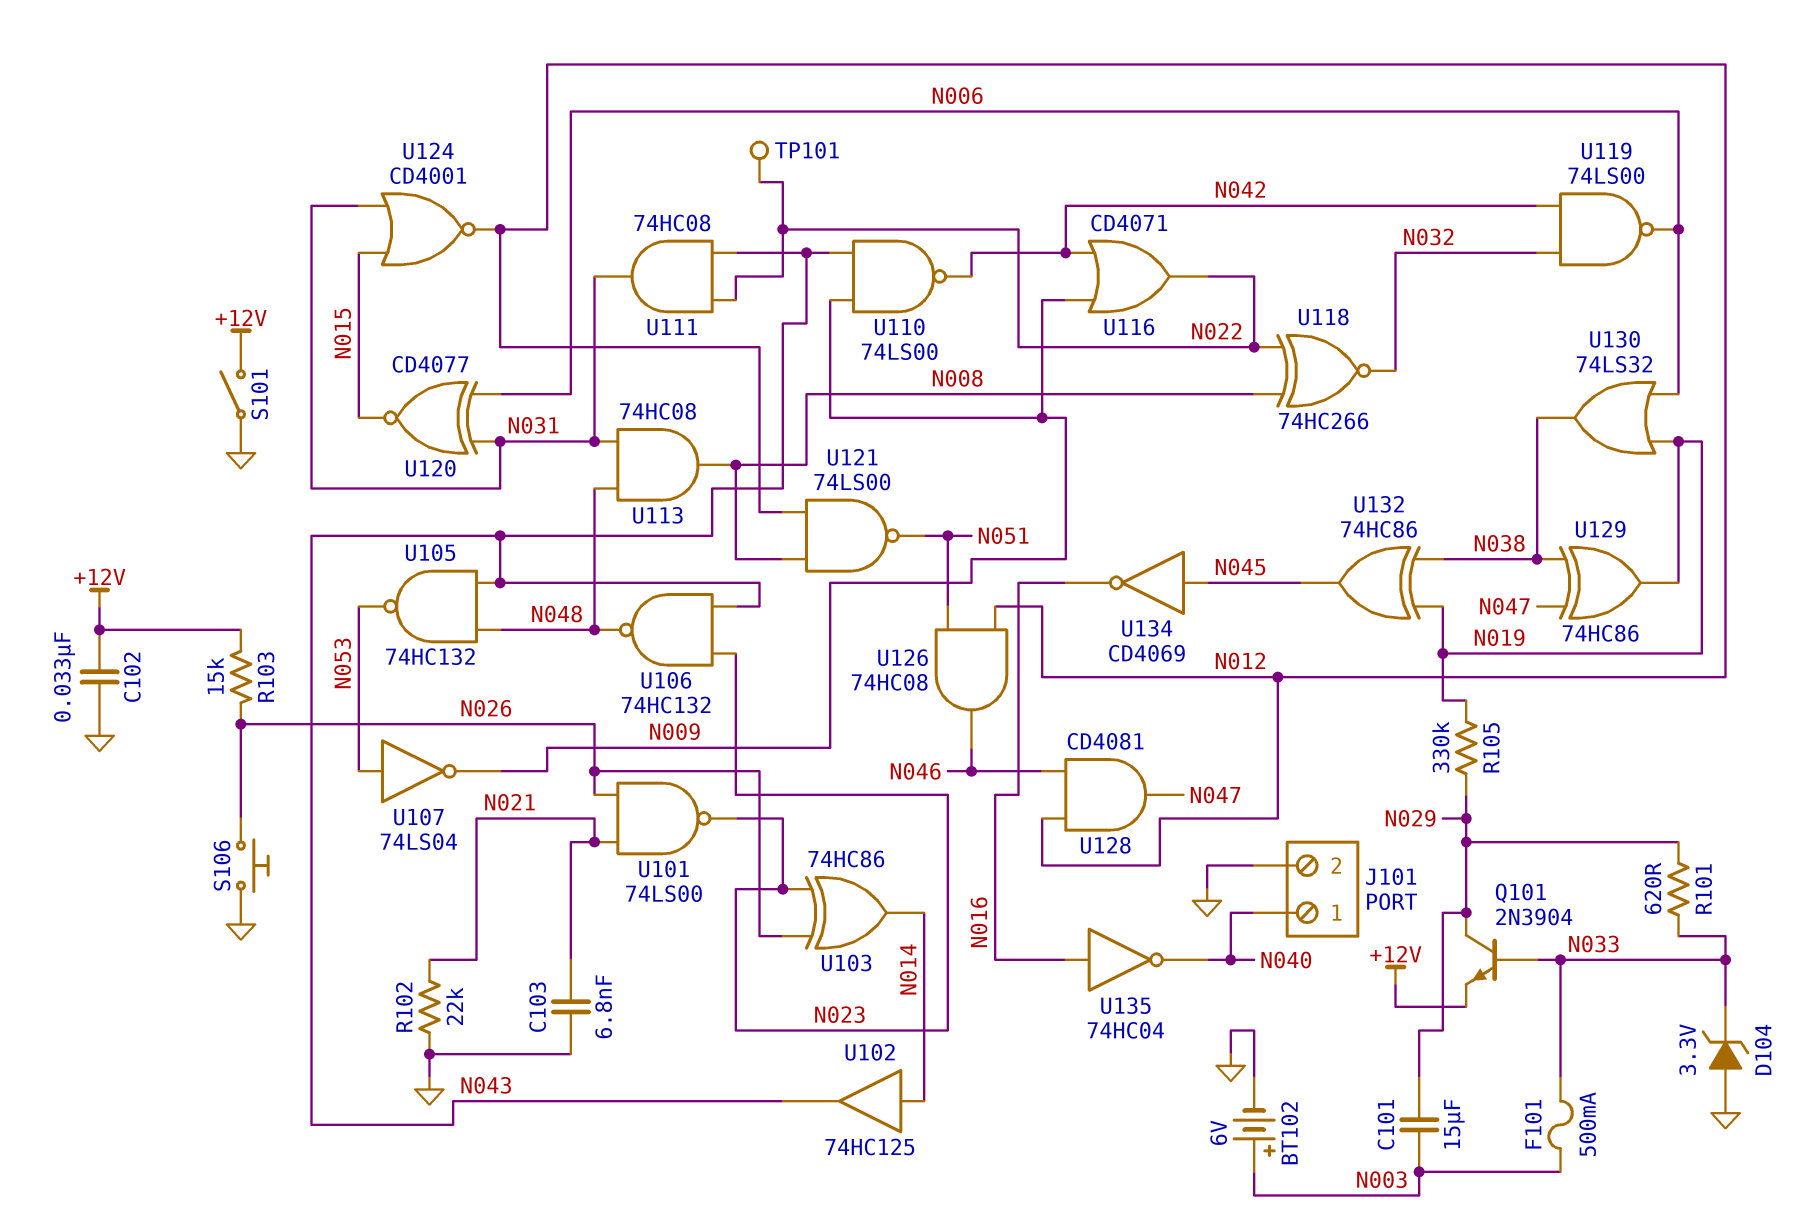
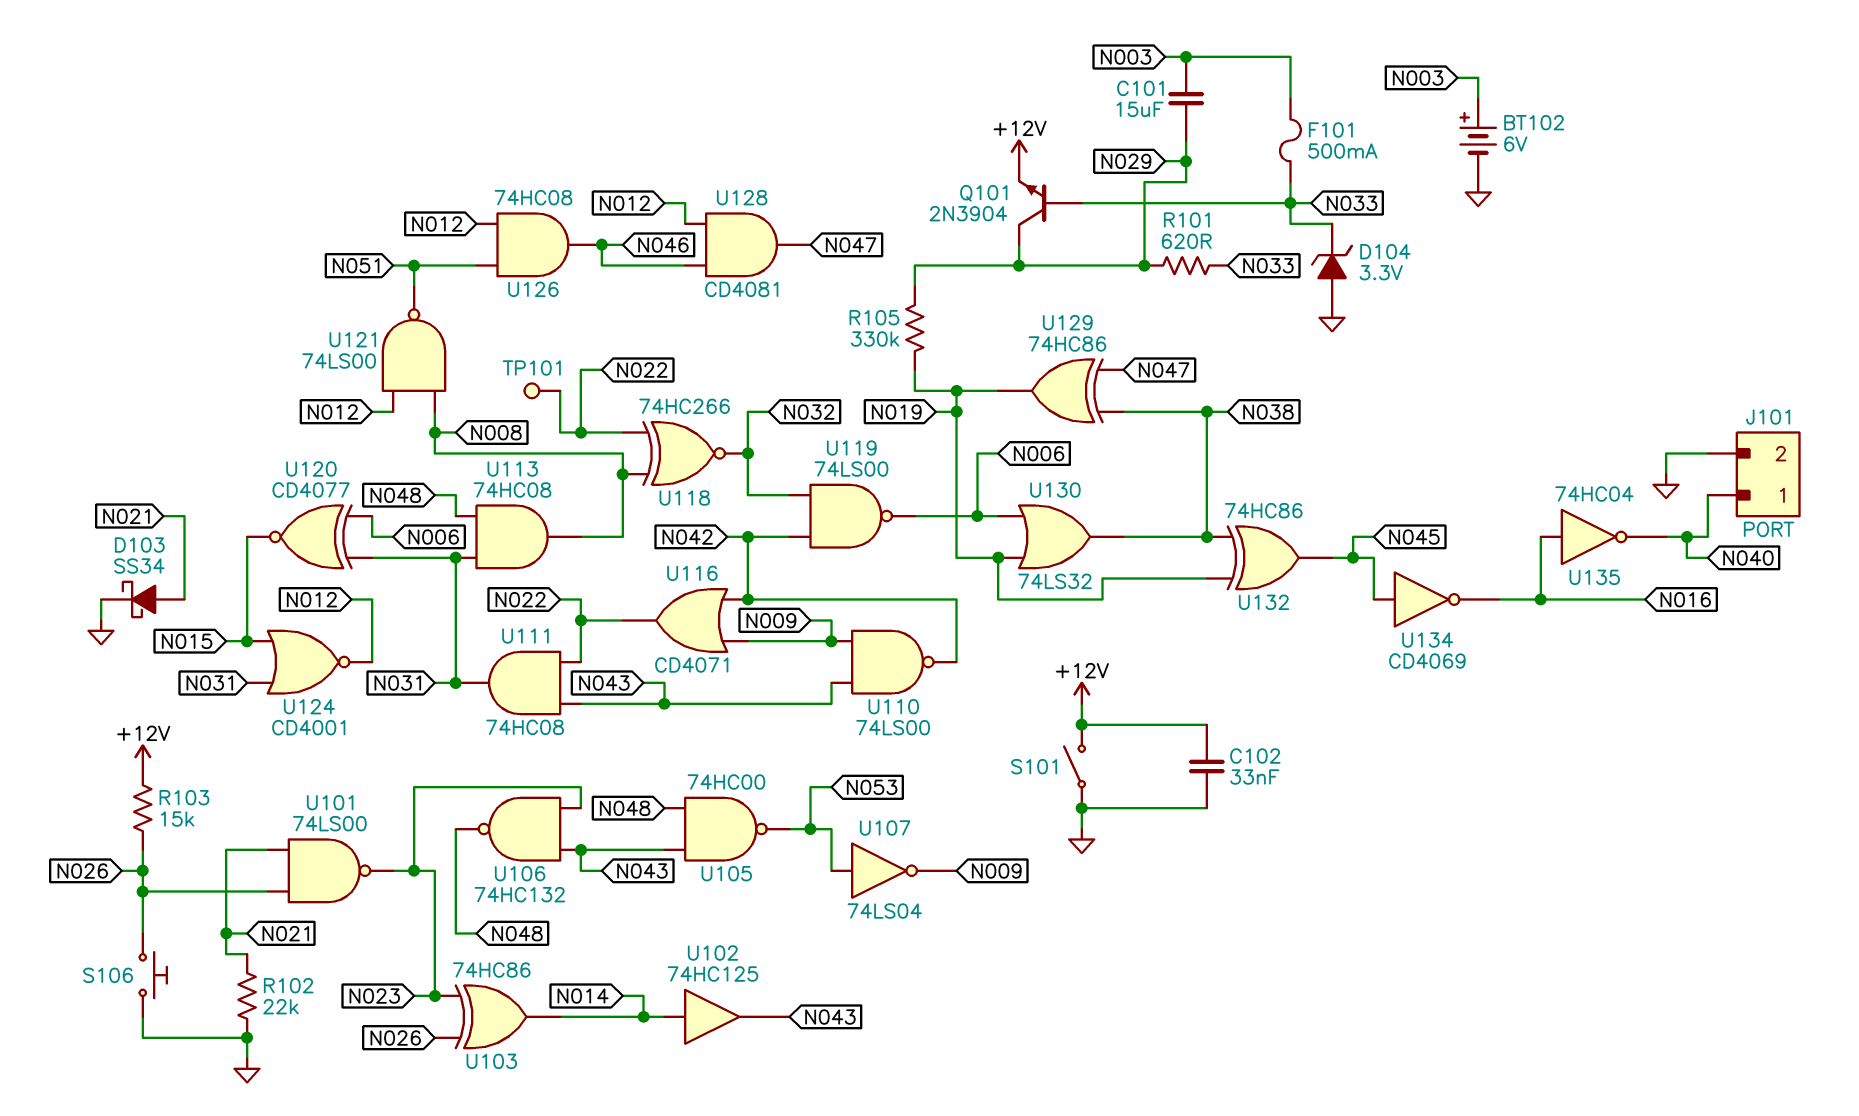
C103: 6.8nF (GND, N021) -> none
D103: none -> schottky SS34 (A N021, K GND)
U105: NAND 74HC132 (in N043, in N048, out N053) -> NAND 74HC00 (in N043, in N048, out N053)

